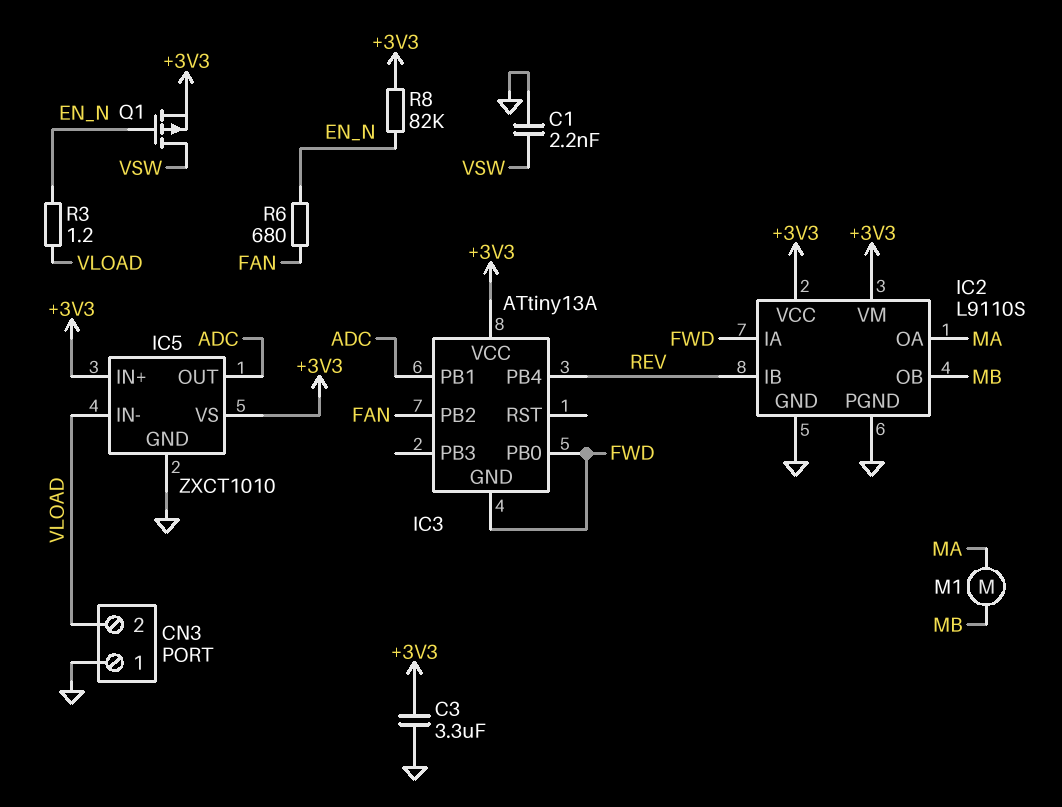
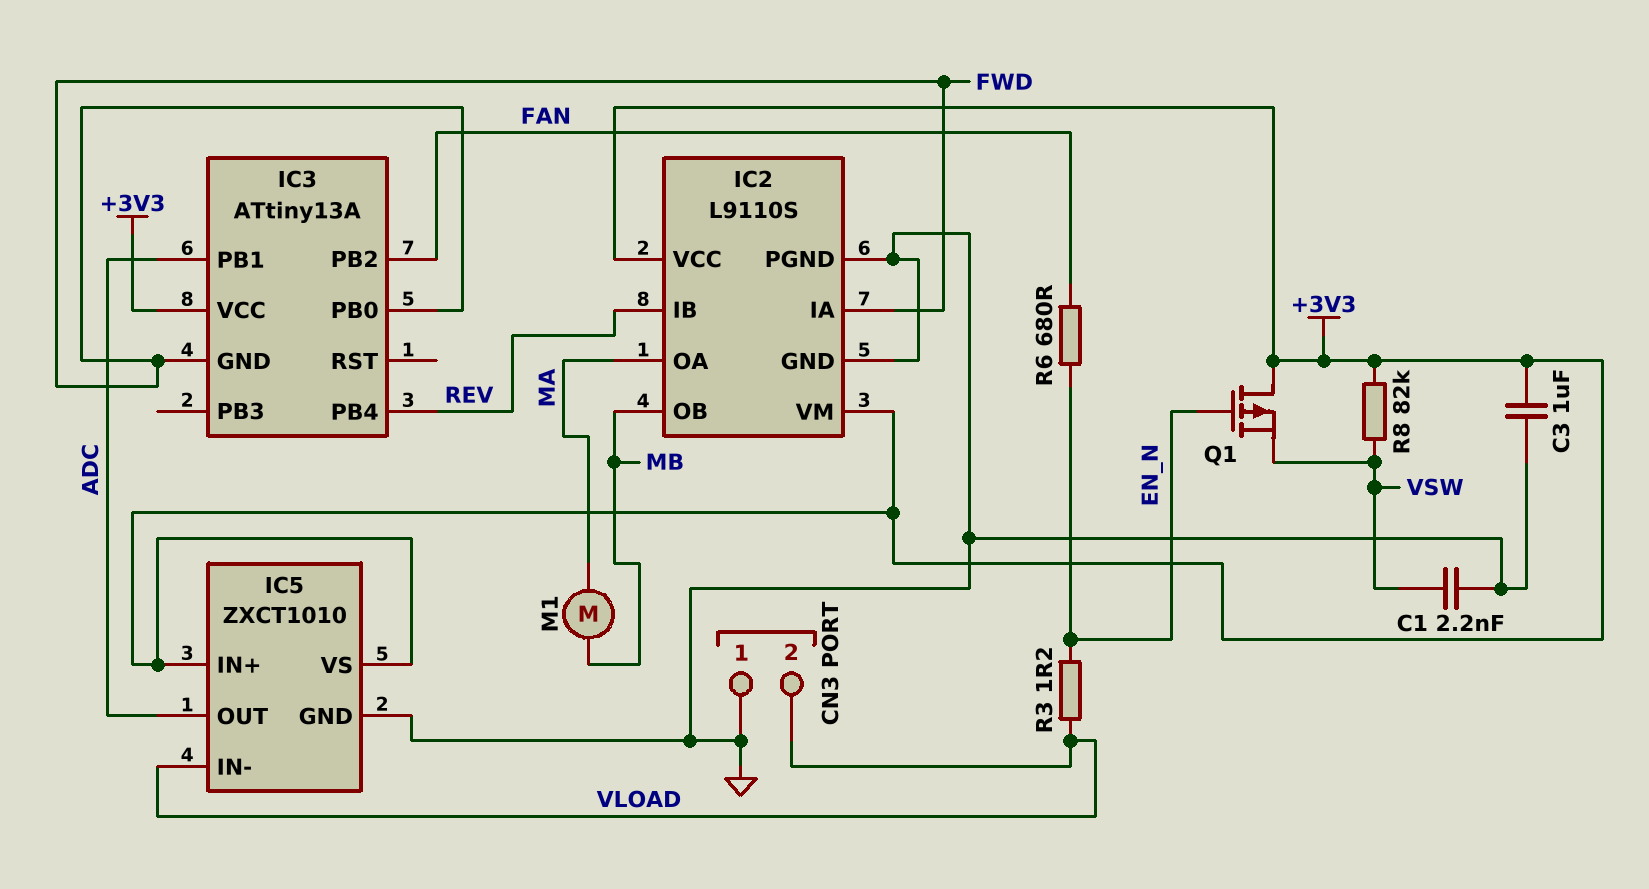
C3: 3.3uF (+3V3, GND) -> 1uF (+3V3, GND)
Q1: PMOS (G EN_N, D VSW, S +3V3) -> PMOS (G EN_N, D +3V3, S VSW)
R8: 82k (+3V3, EN_N) -> 82k (+3V3, VSW)

